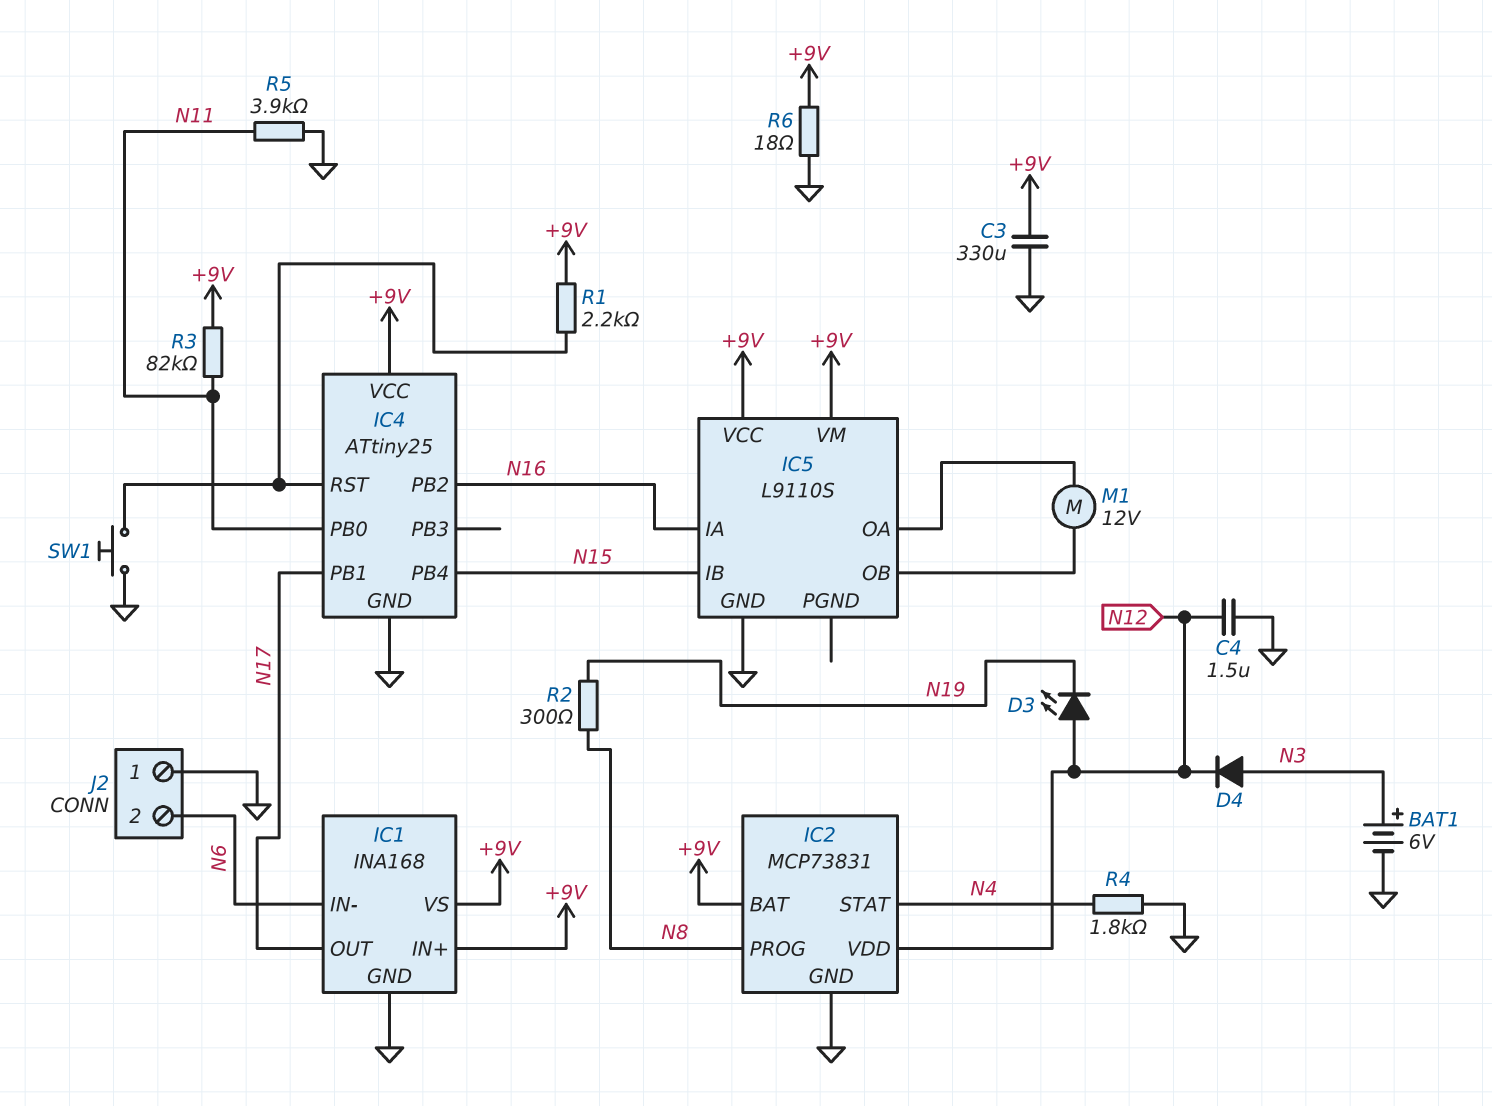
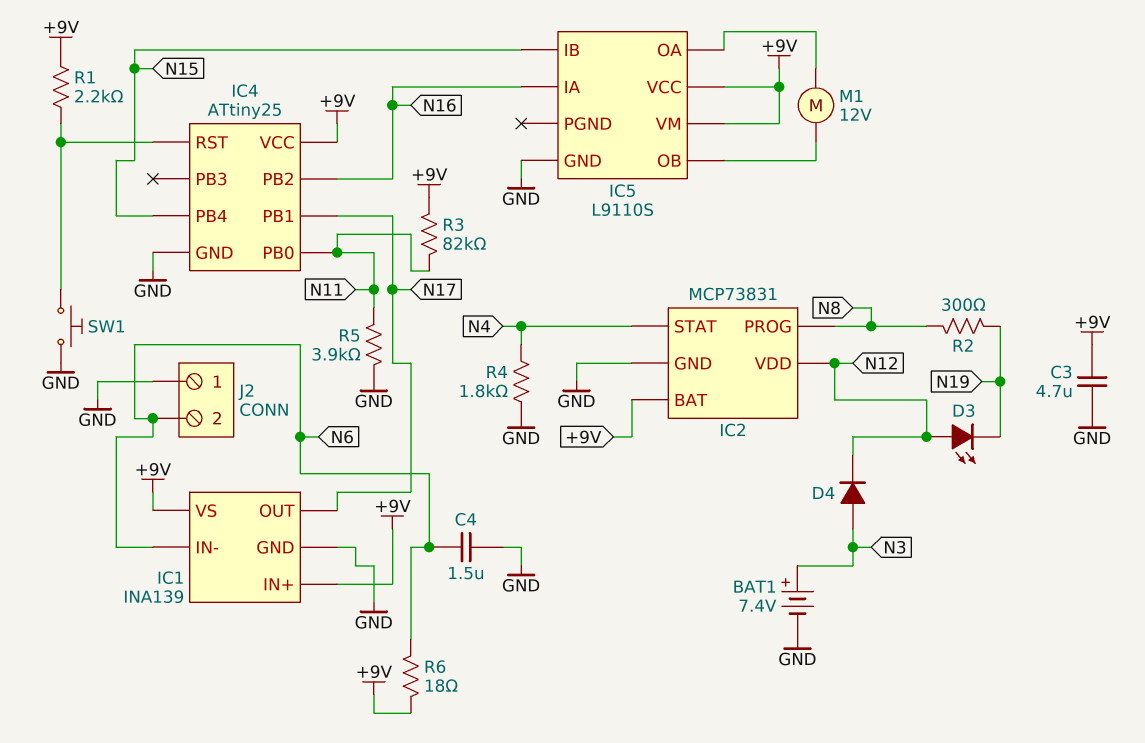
BAT1: 6V (plus N3, minus GND) -> 7.4V (plus N3, minus GND)
C3: 330uF (+9V, GND) -> 4.7uF (+9V, GND)
C4: 1.5uF (GND, N12) -> 1.5uF (GND, N6)
IC1: INA168 -> INA139
R6: 18 (+9V, GND) -> 18 (+9V, N6)

